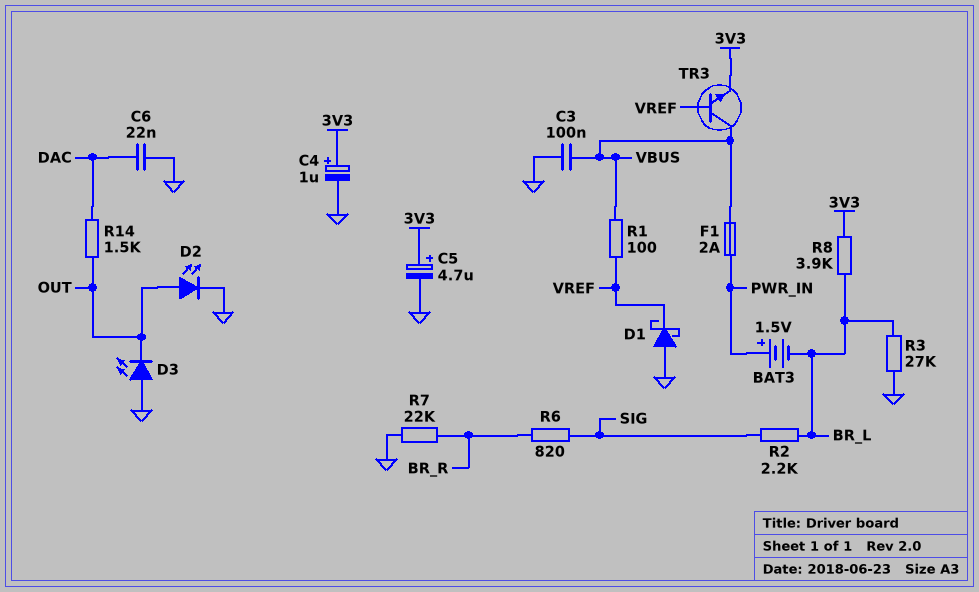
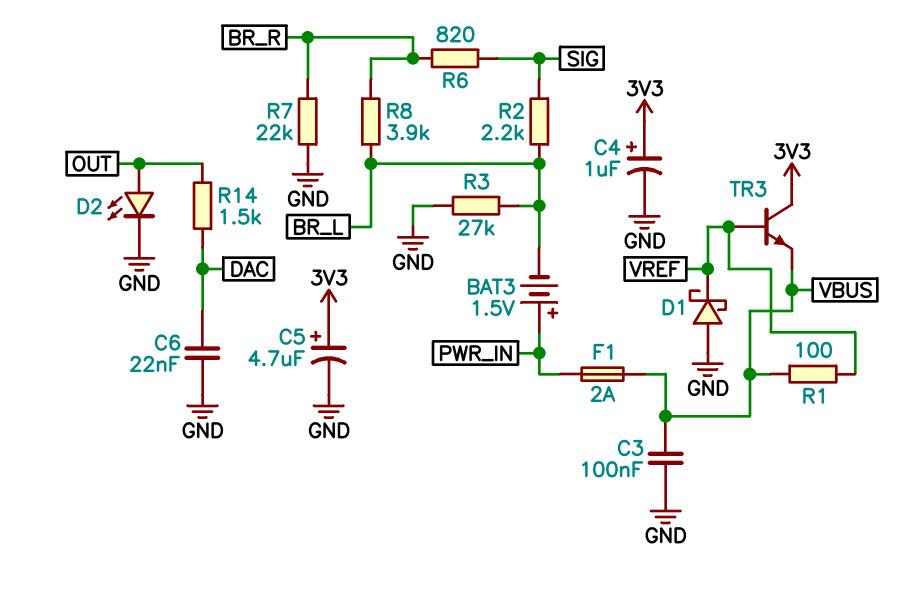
D3: LED (A GND, K OUT) -> none
R8: 3.9k (3V3, BR_L) -> 3.9k (BR_L, BR_R)
TR3: NPN (B VREF, C VBUS, E 3V3) -> NPN (B VREF, C 3V3, E VBUS)

